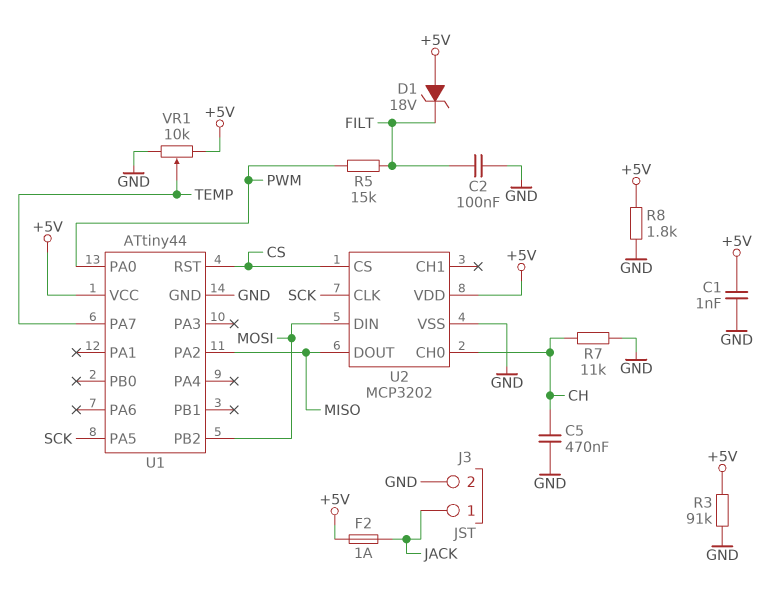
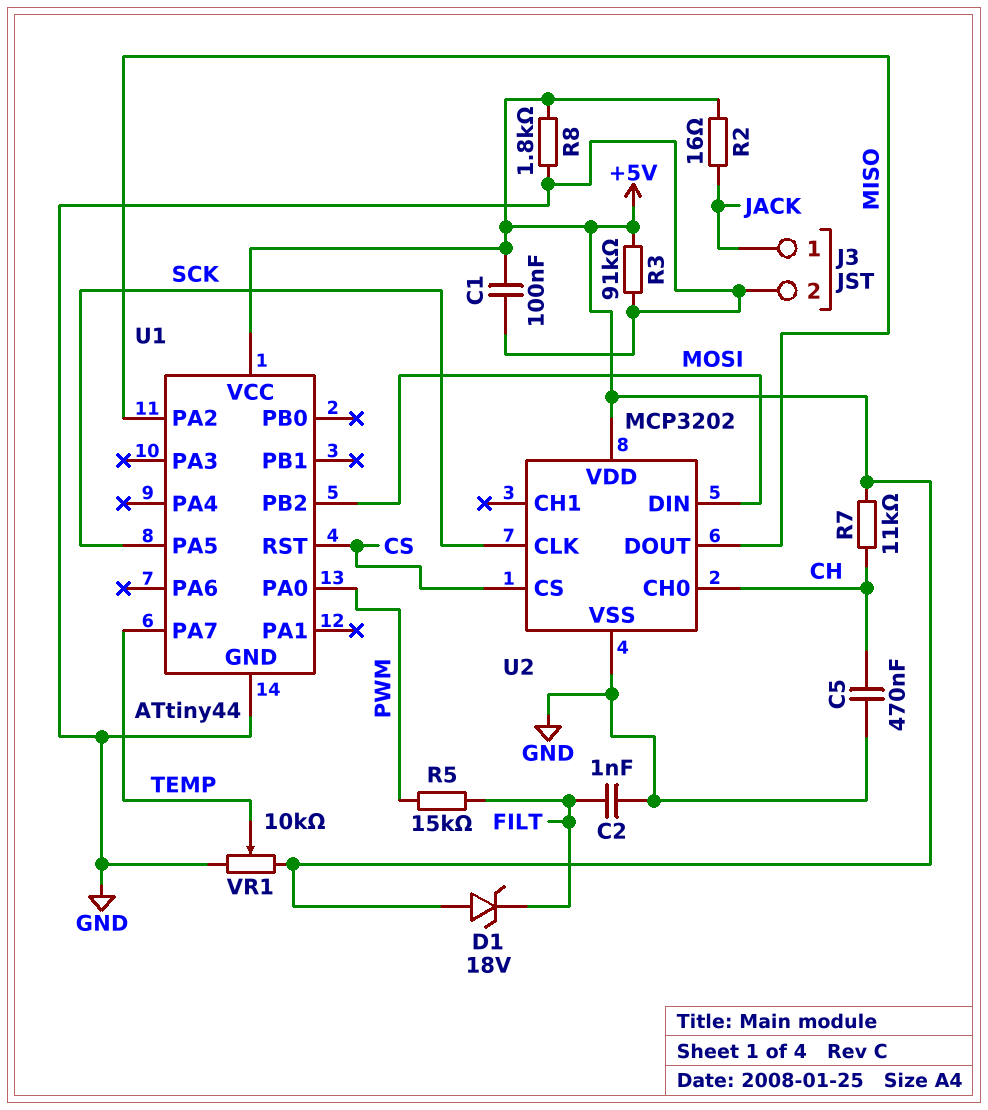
C1: 1nF (+5V, GND) -> 100nF (+5V, GND)
C2: 100nF (FILT, GND) -> 1nF (FILT, GND)
F2: 1A (+5V, JACK) -> none
R2: none -> 16 (+5V, JACK)
R7: 11k (CH, GND) -> 11k (+5V, CH)

